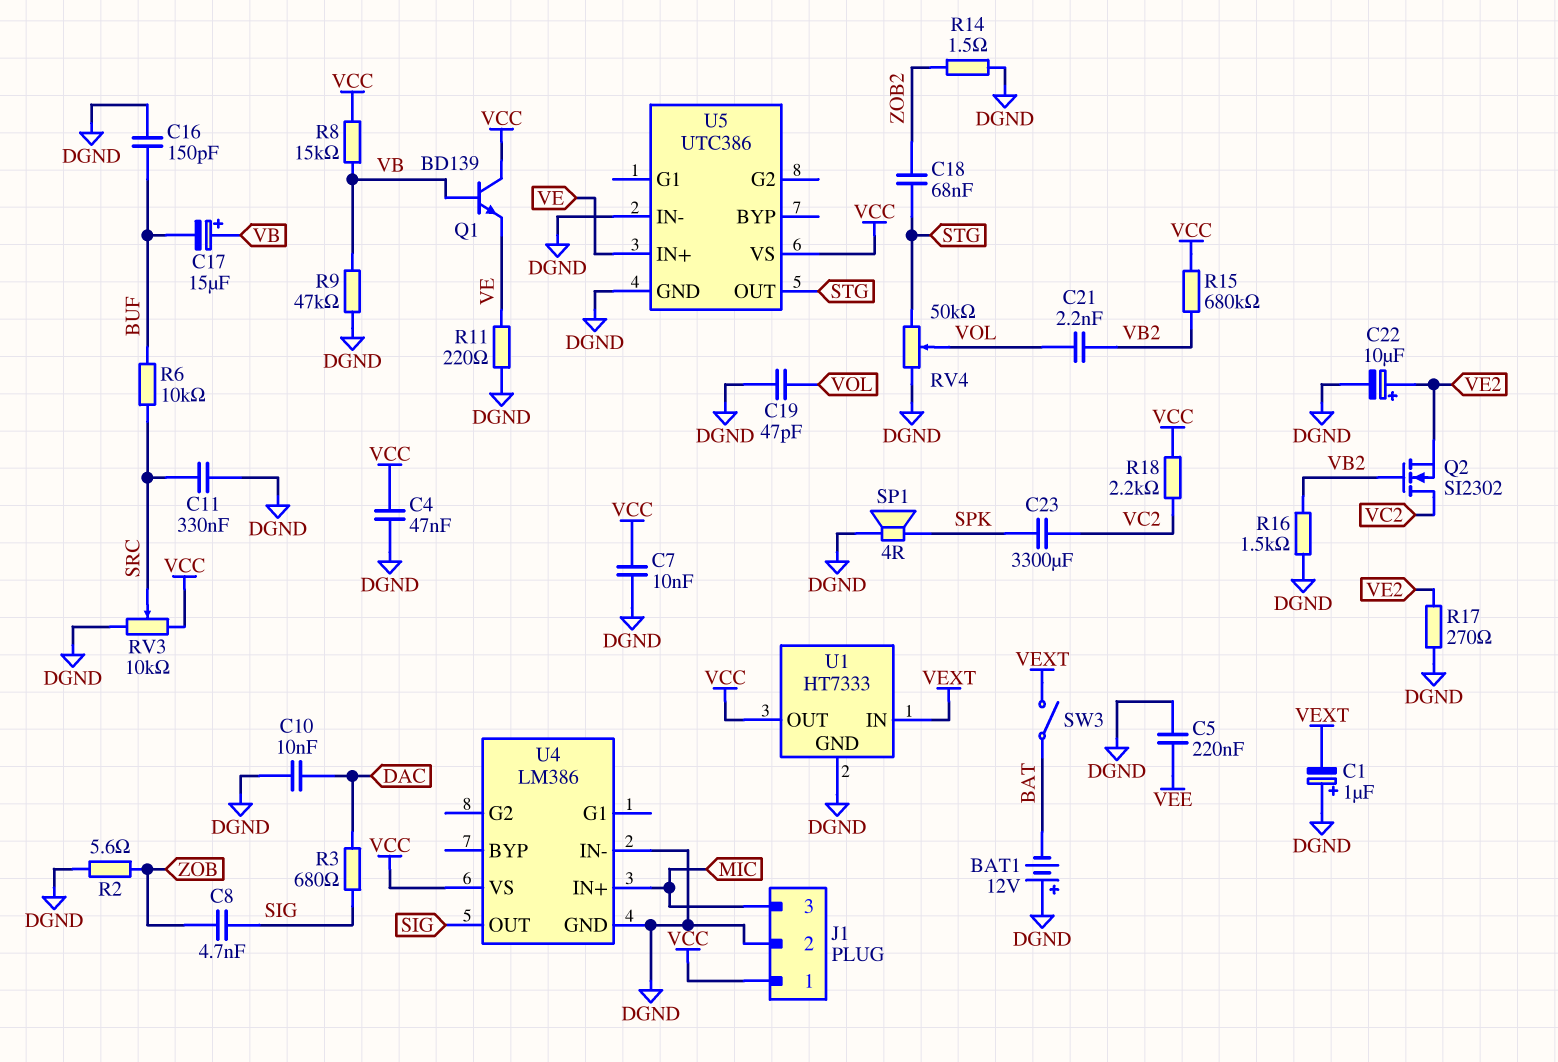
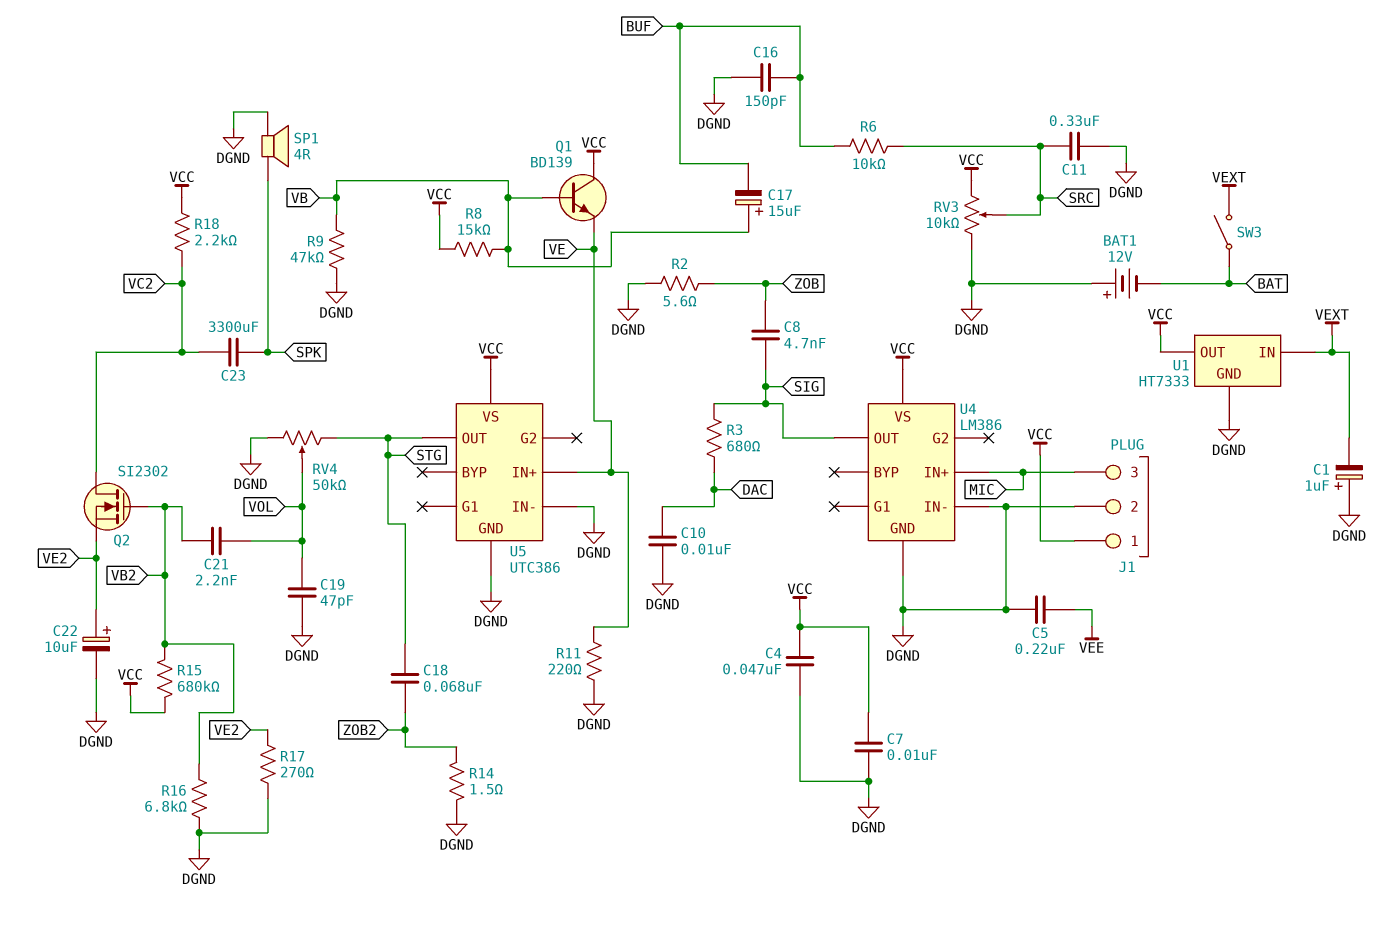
R16: 1.5k (DGND, VB2) -> 6.8k (DGND, VB2)

